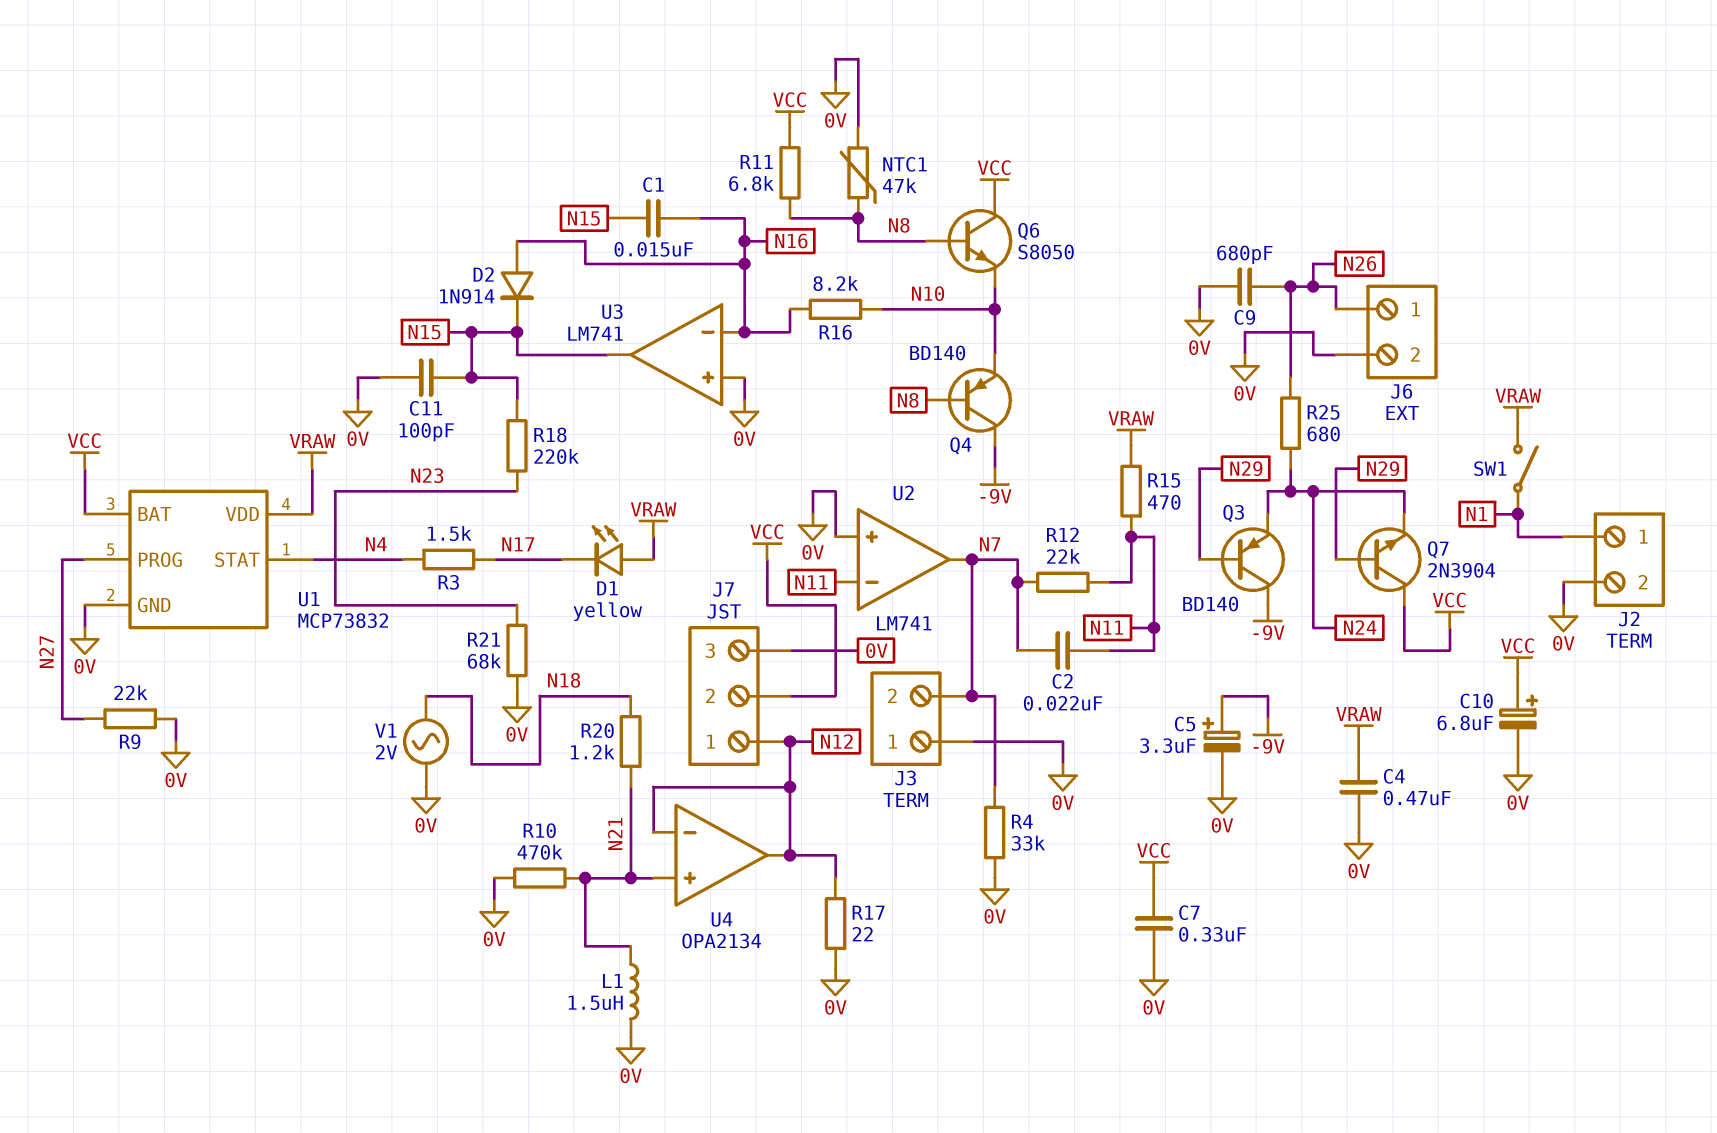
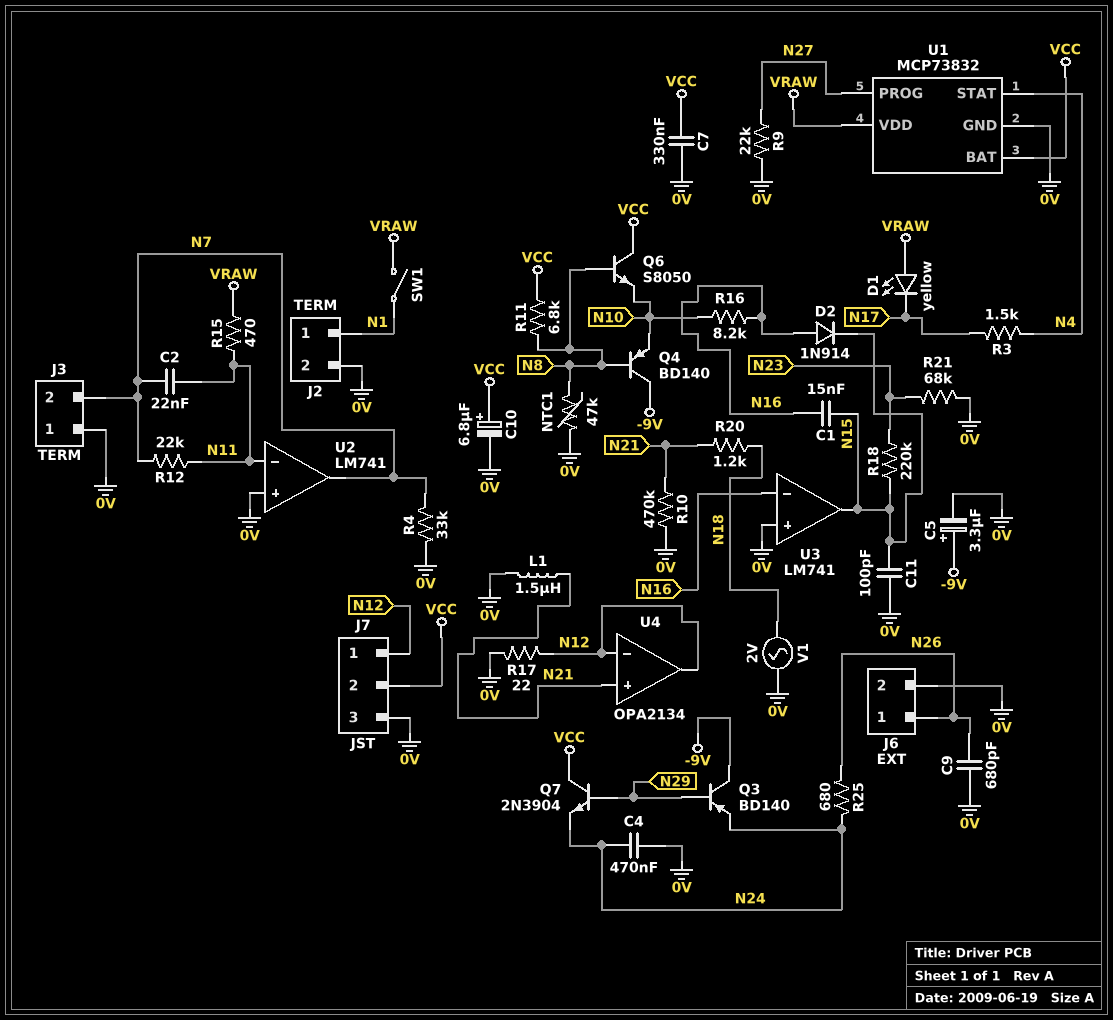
C4: 470nF (0V, VRAW) -> 470nF (0V, N24)

